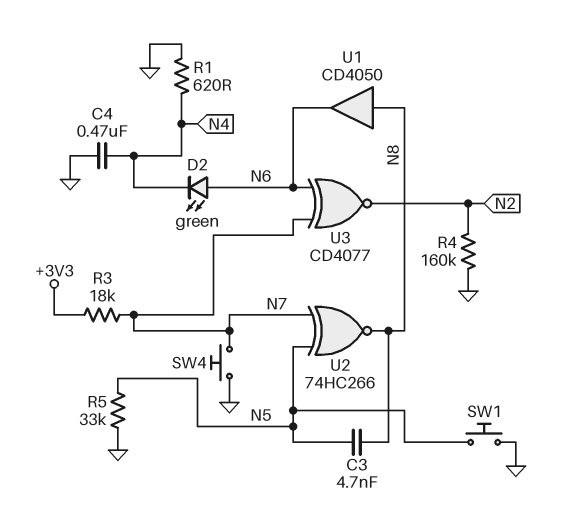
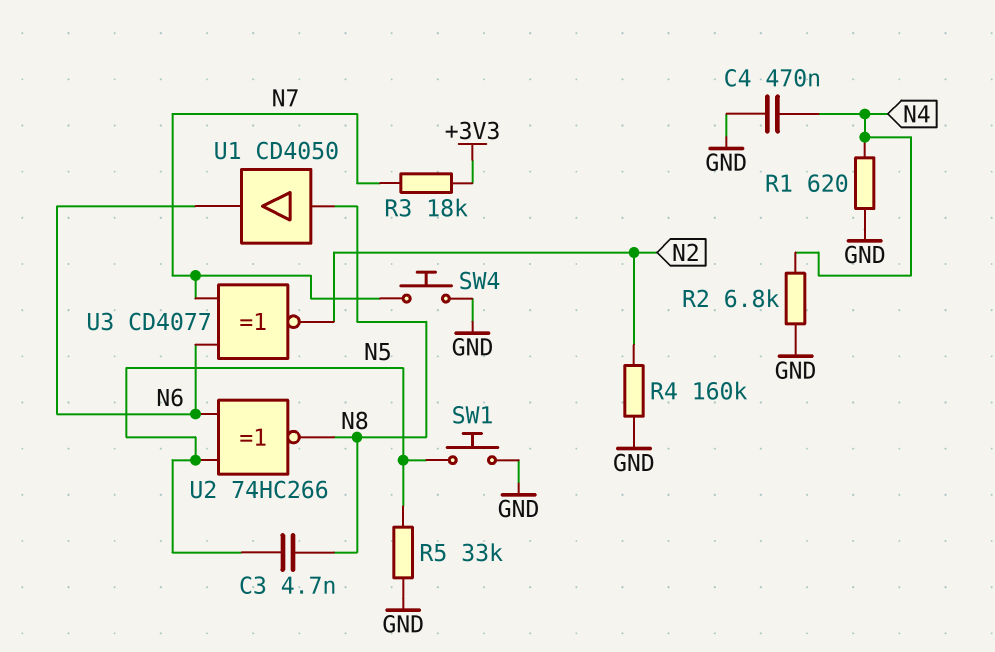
D2: LED green (A N6, K N4) -> none
R2: none -> 6.8k (GND, N4)
U2: XNOR 74HC266 (in N5, in N7, out N8) -> XNOR 74HC266 (in N5, in N6, out N8)

